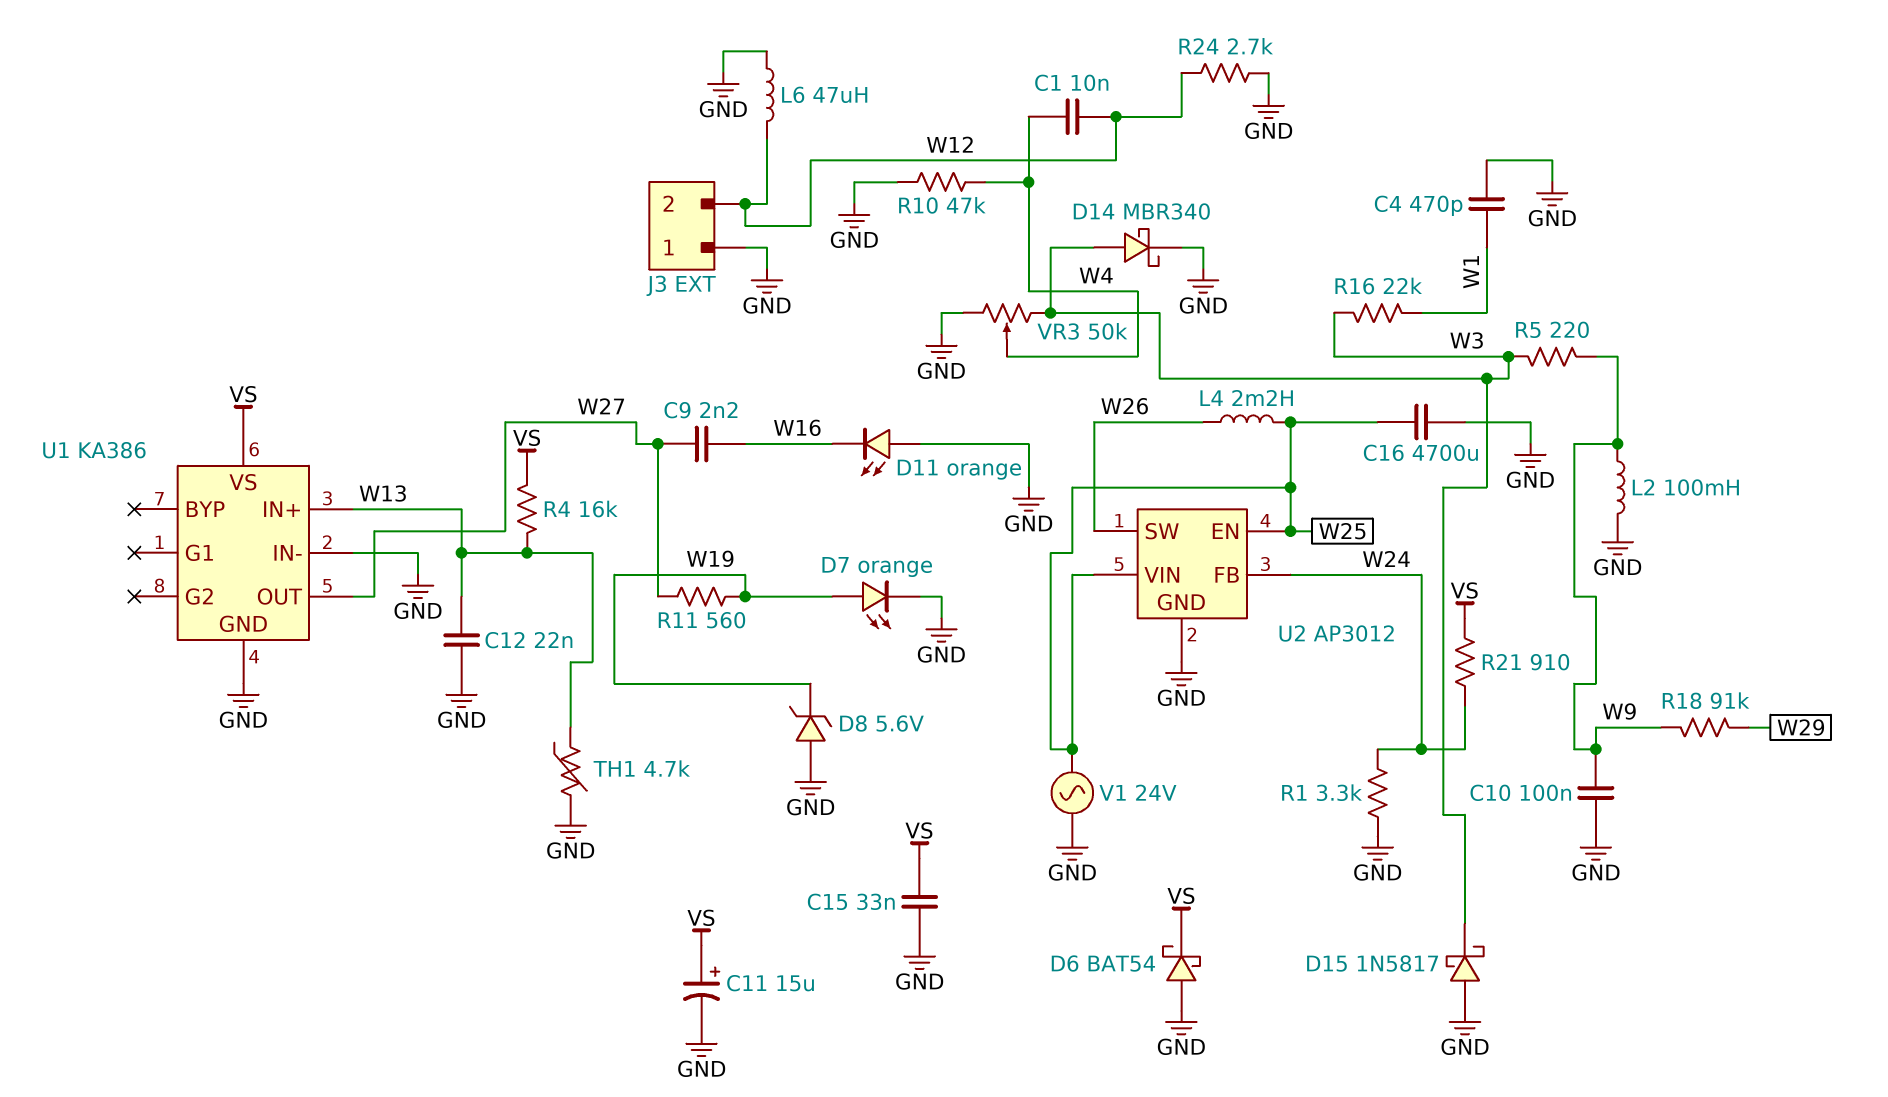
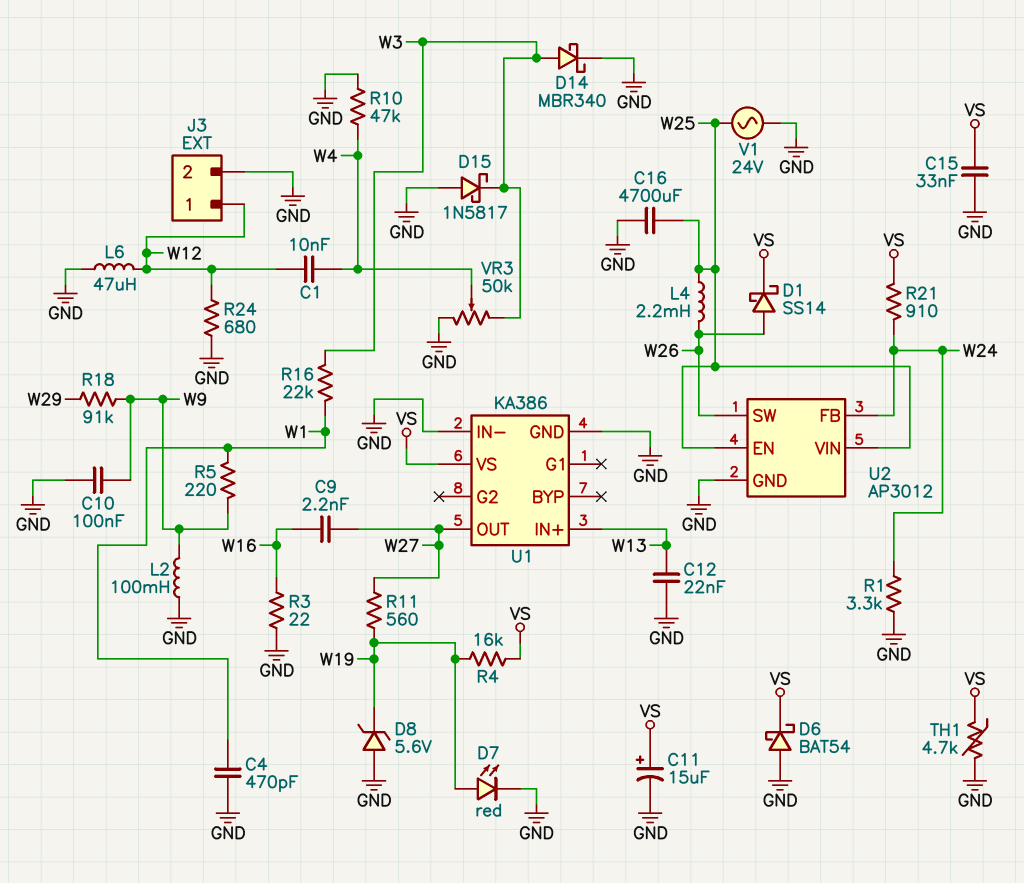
D1: none -> schottky SS14 (A W26, K VS)
D7: LED orange (A W19, K GND) -> LED red (A W19, K GND)
D11: LED orange (A GND, K W16) -> none
J3 pin 1: GND -> W12
J3 pin 2: W12 -> GND
R3: none -> 22 (GND, W16)
R4: 16k (VS, W13) -> 16k (VS, W19)
R5: 220 (W3, W9) -> 220 (W1, W9)
R24: 2.7k (GND, W12) -> 680 (GND, W12)
TH1: 4.7k (GND, W13) -> 4.7k (GND, VS)

